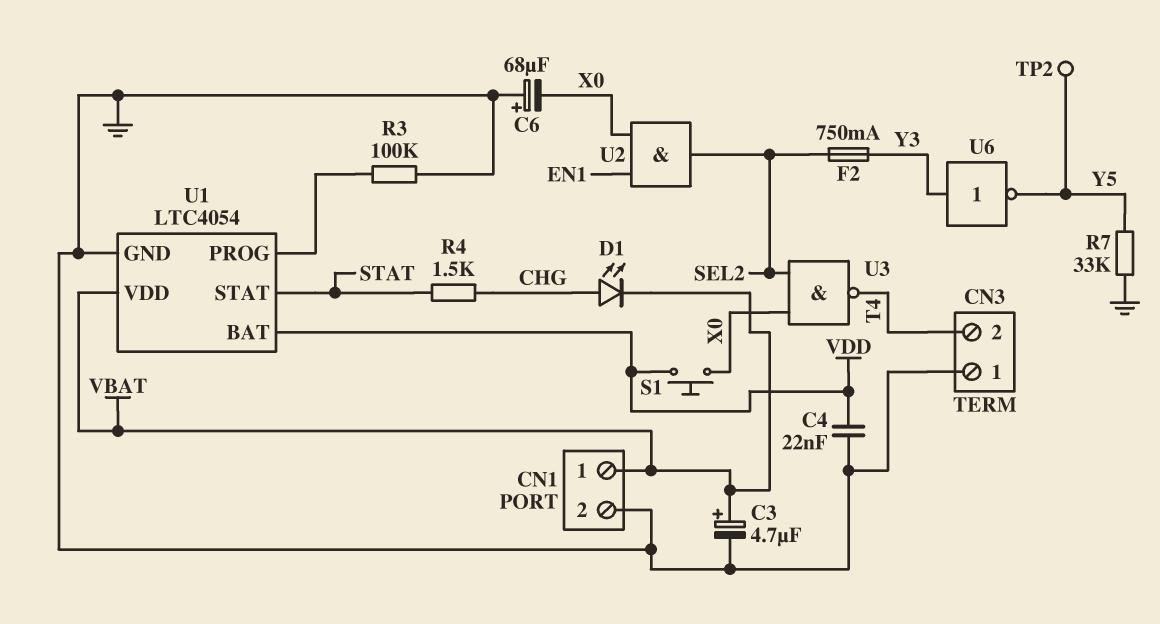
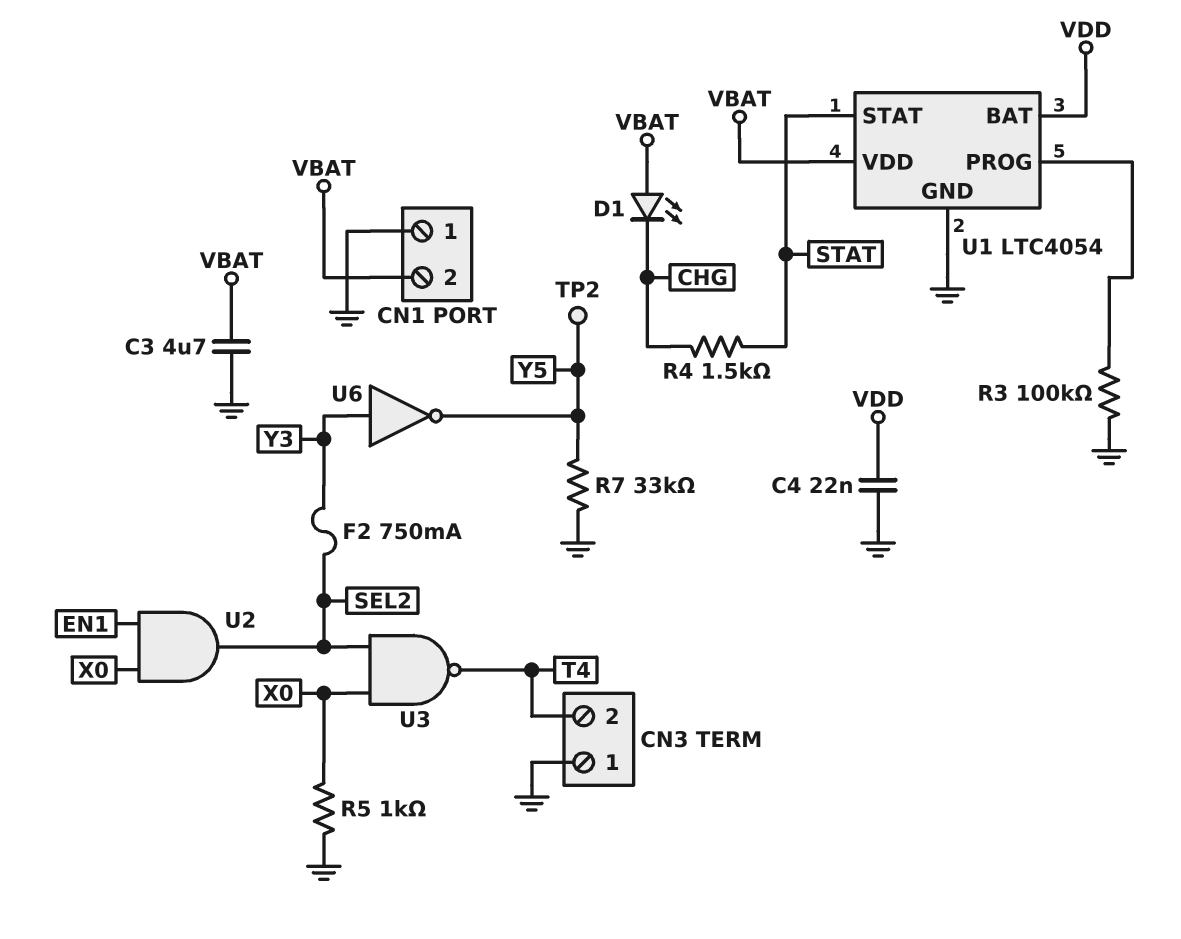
C3: 4.7uF (plus VBAT, minus GND) -> 4.7uF (GND, VBAT)
C6: 68uF (plus GND, minus X0) -> none
CN1 pin 1: VBAT -> GND
CN1 pin 2: GND -> VBAT
D1: LED (A CHG, K VBAT) -> LED (A VBAT, K CHG)
R5: none -> 1k (GND, X0)
S1: button (VDD, X0) -> none

